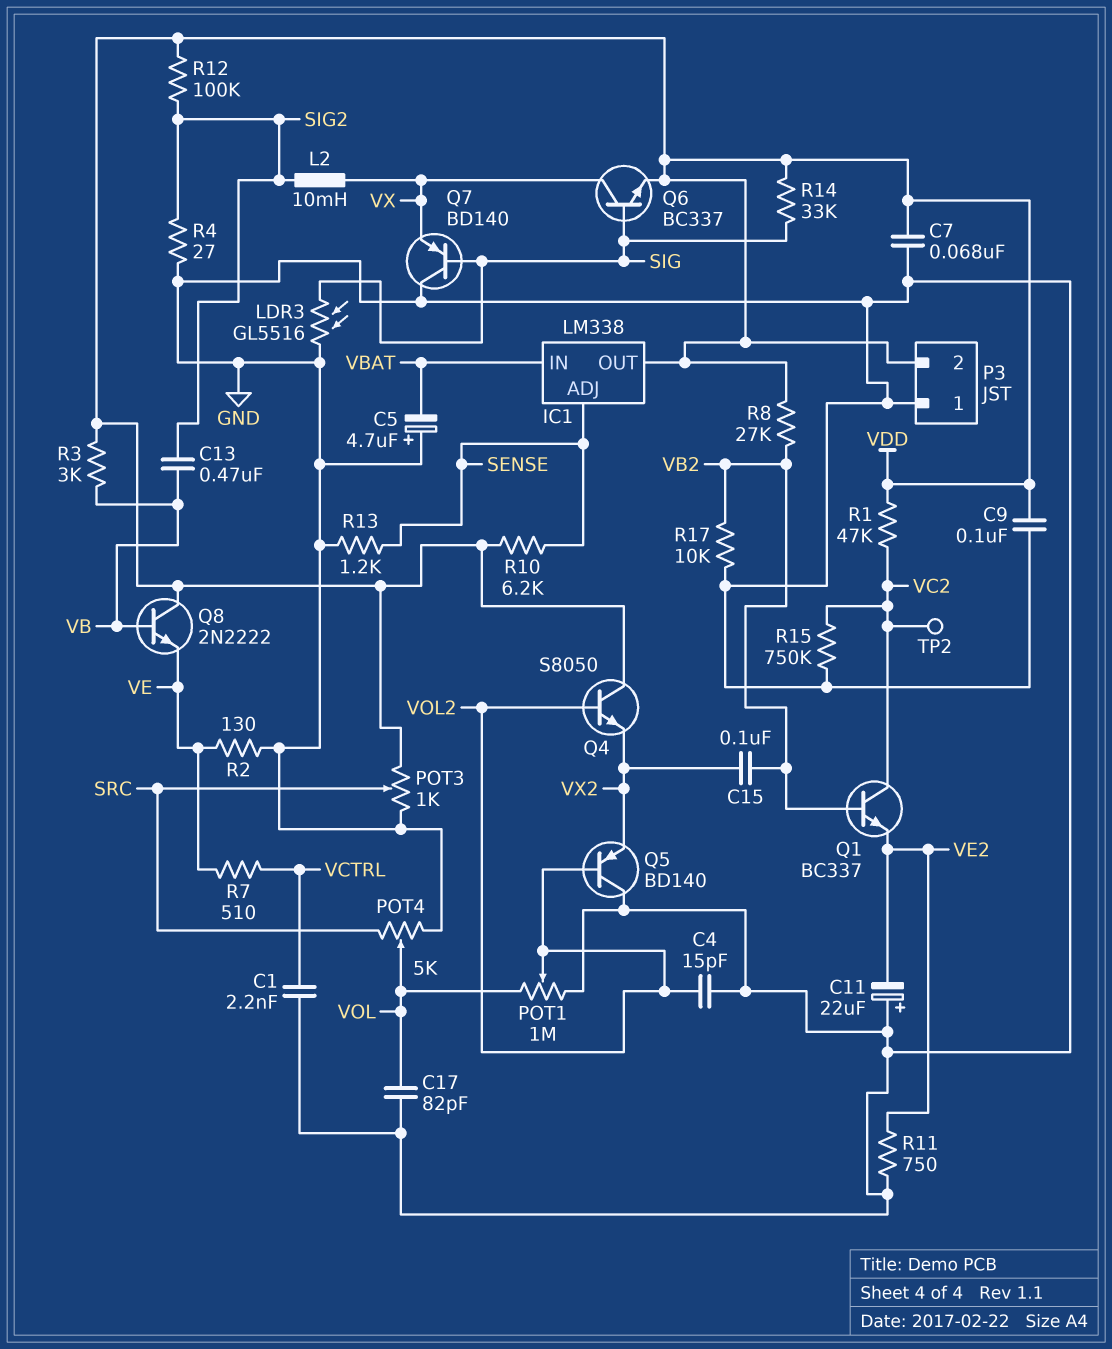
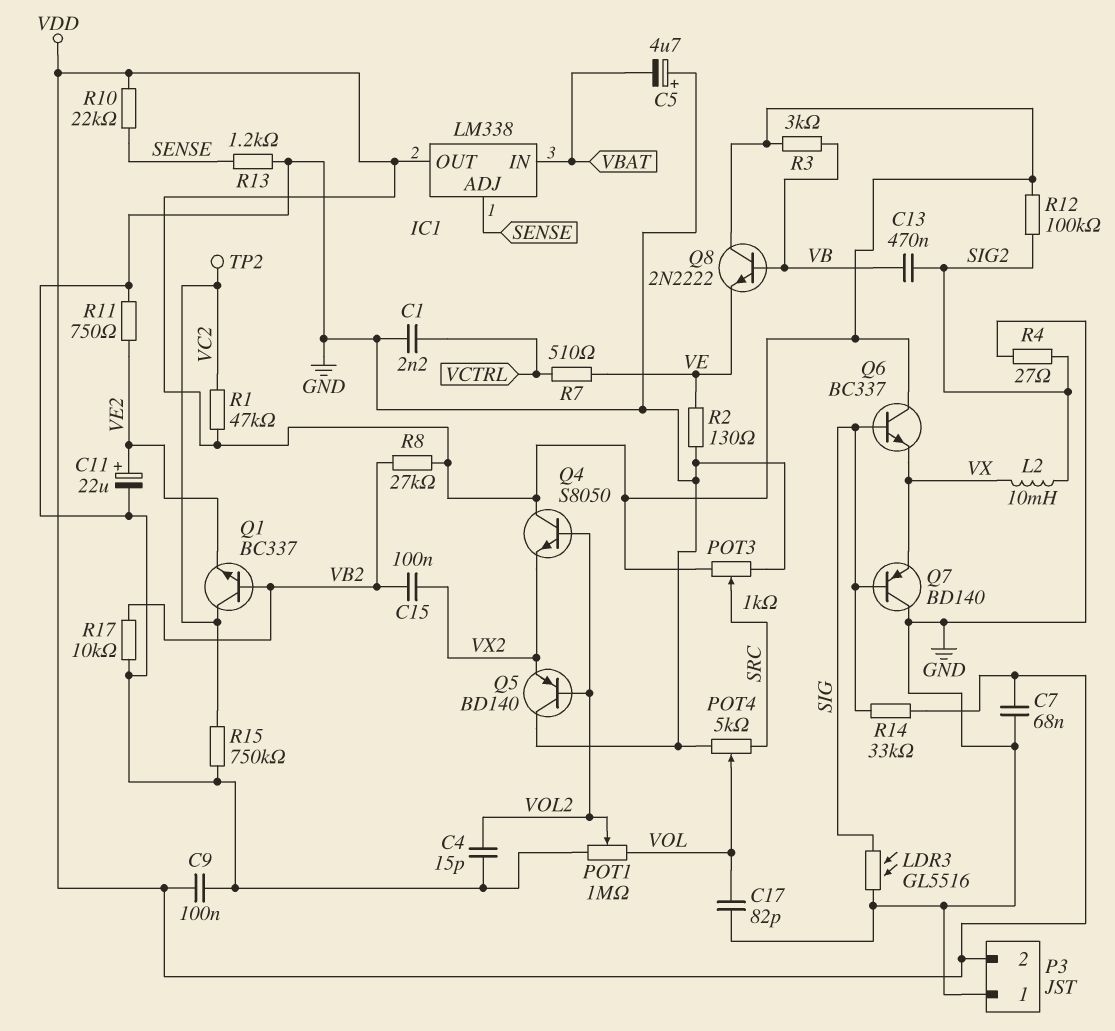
C11: 22uF (plus GND, minus VE2) -> 22uF (plus VE2, minus GND)
Q6: NPN BC337 (B SIG, C VX, E VDD) -> NPN BC337 (B SIG, C VDD, E VX)
R10: 6.2k (SENSE, VDD) -> 22k (SENSE, VDD)

